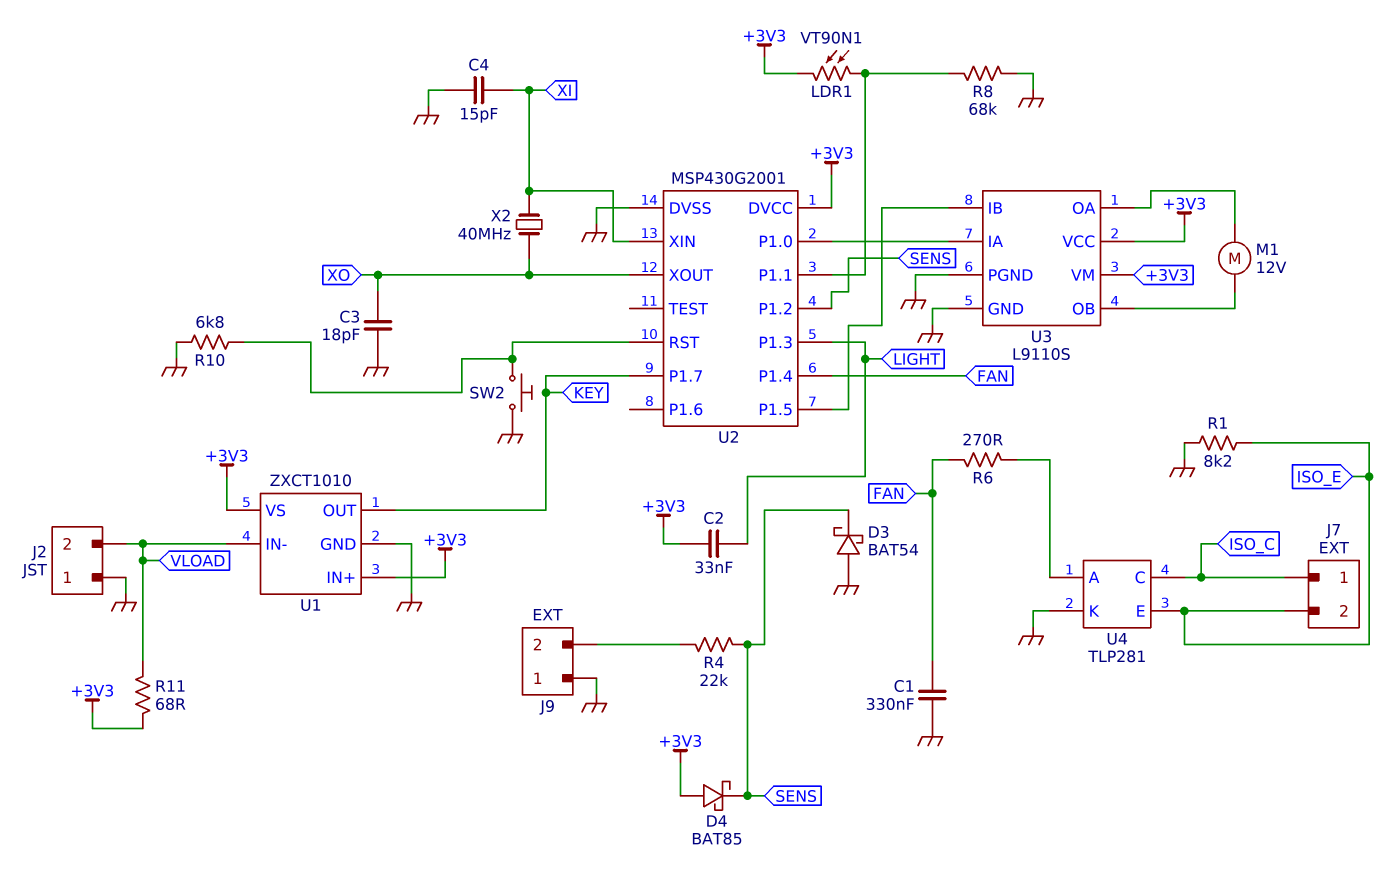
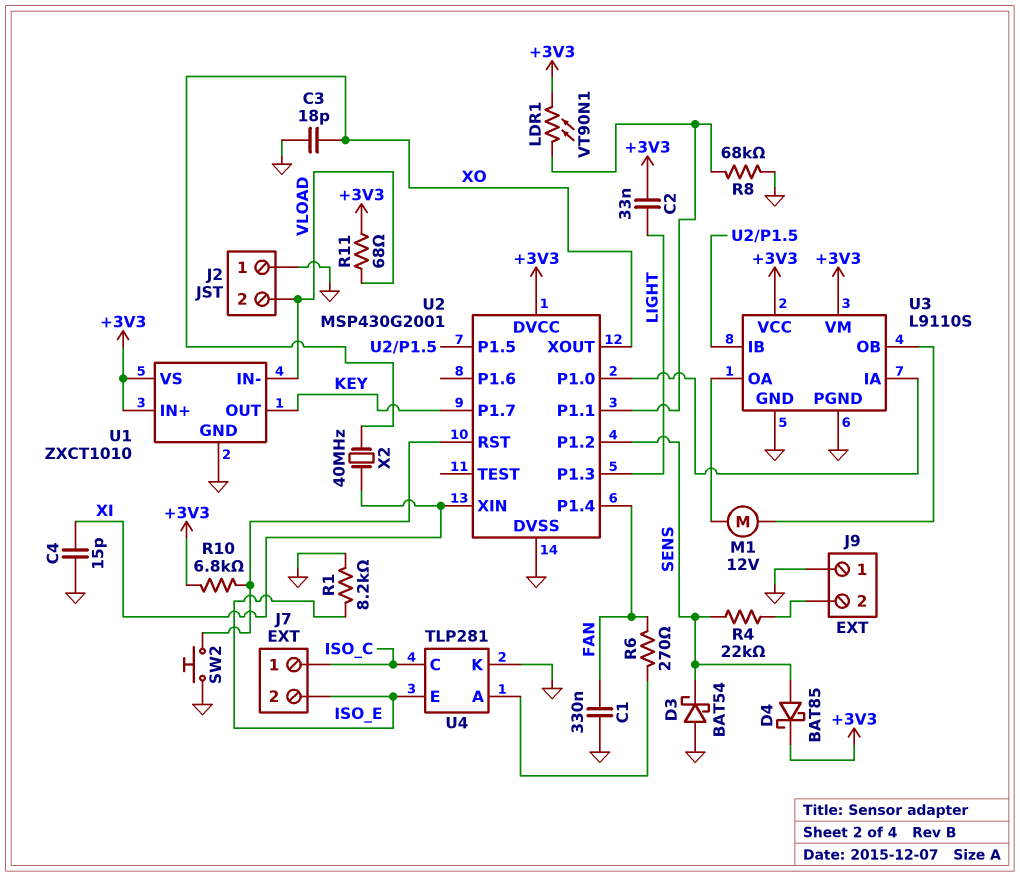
D4: schottky BAT85 (A +3V3, K SENS) -> schottky BAT85 (A SENS, K +3V3)
R10: 6.8k (GND, U2/RST) -> 6.8k (+3V3, U2/RST)

